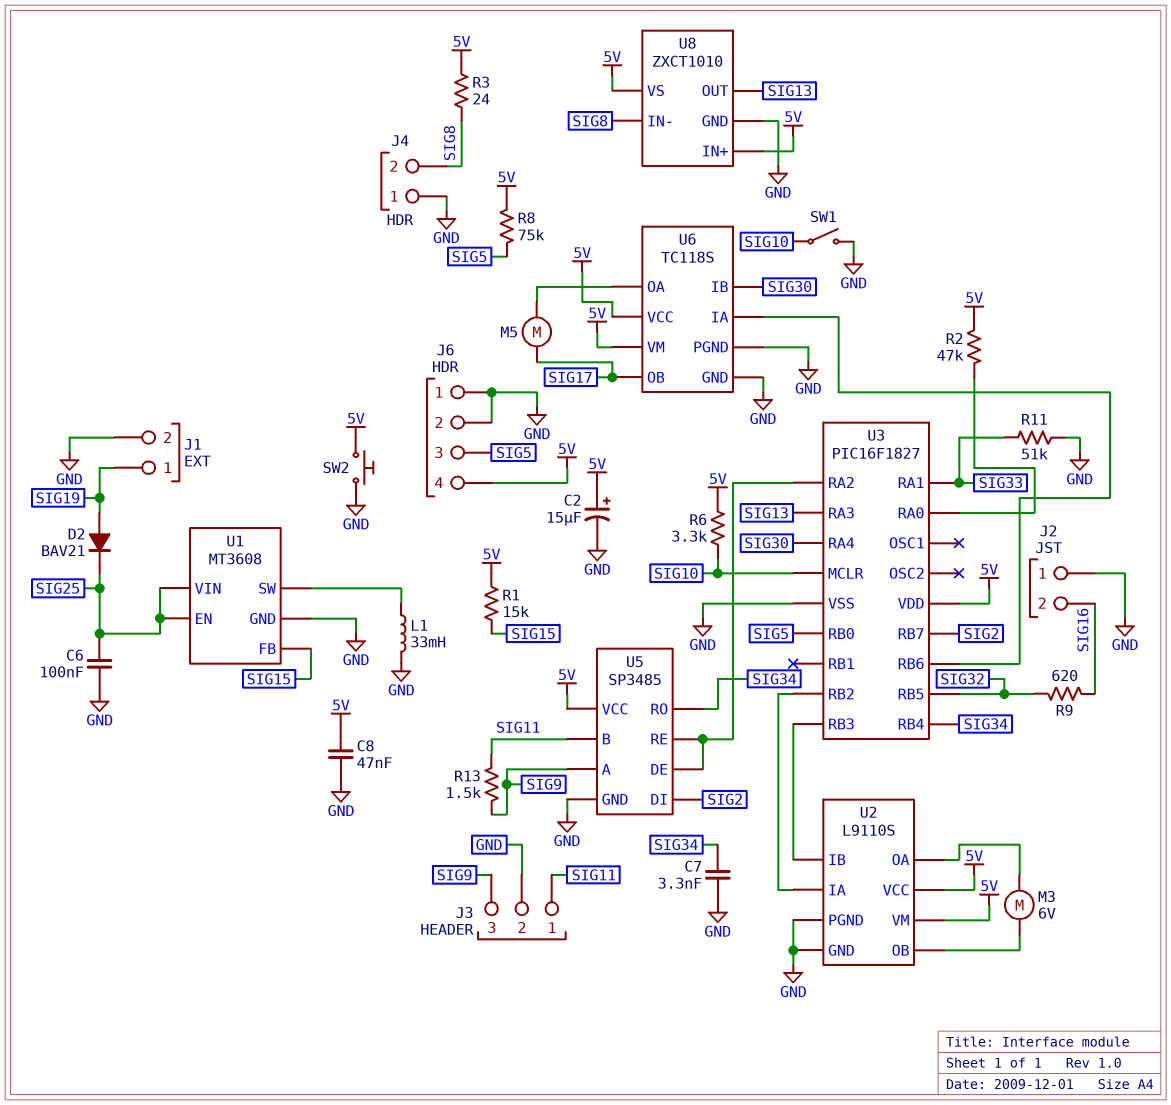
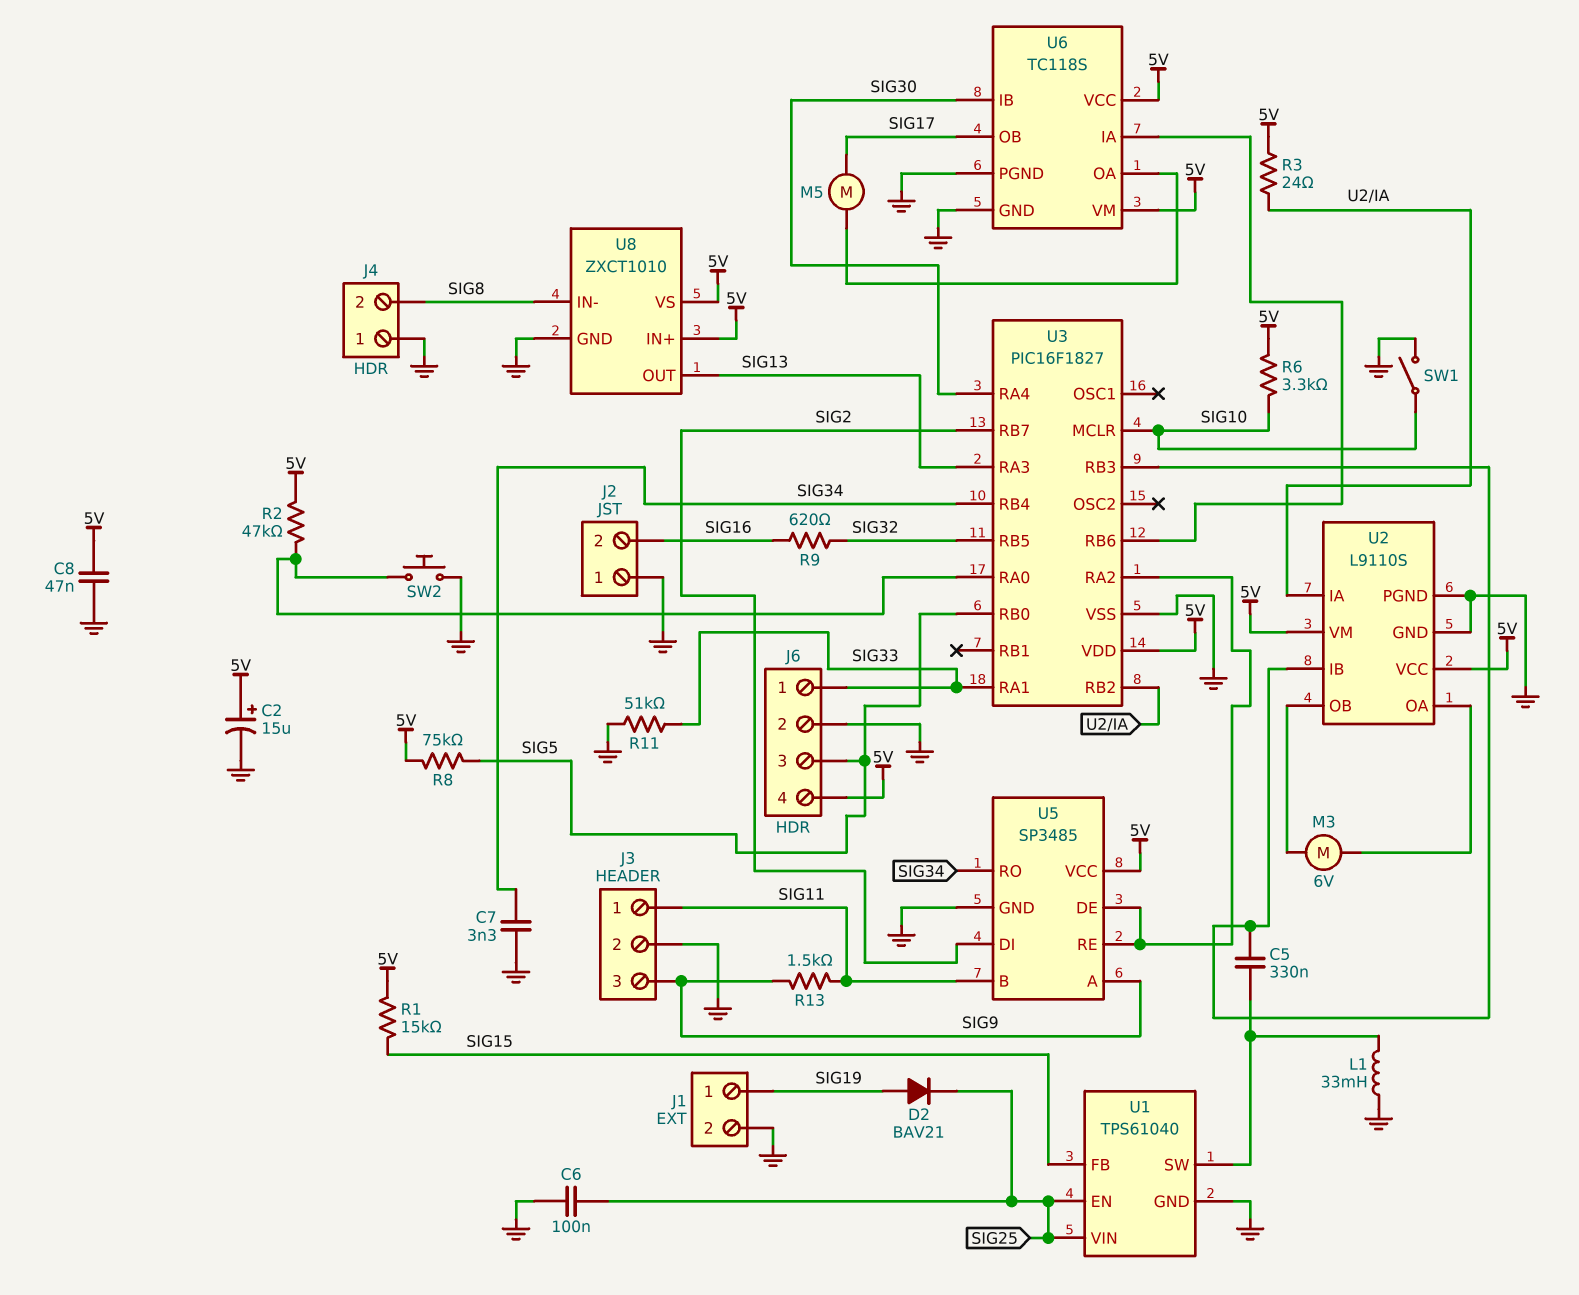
C5: none -> 330nF (U1/SW, U2/IB)
J6 pin 1: GND -> SIG33
R3: 24 (5V, SIG8) -> 24 (5V, U2/IA)
SW2: button (5V, GND) -> button (GND, U3/RA0)
U1: MT3608 -> TPS61040

